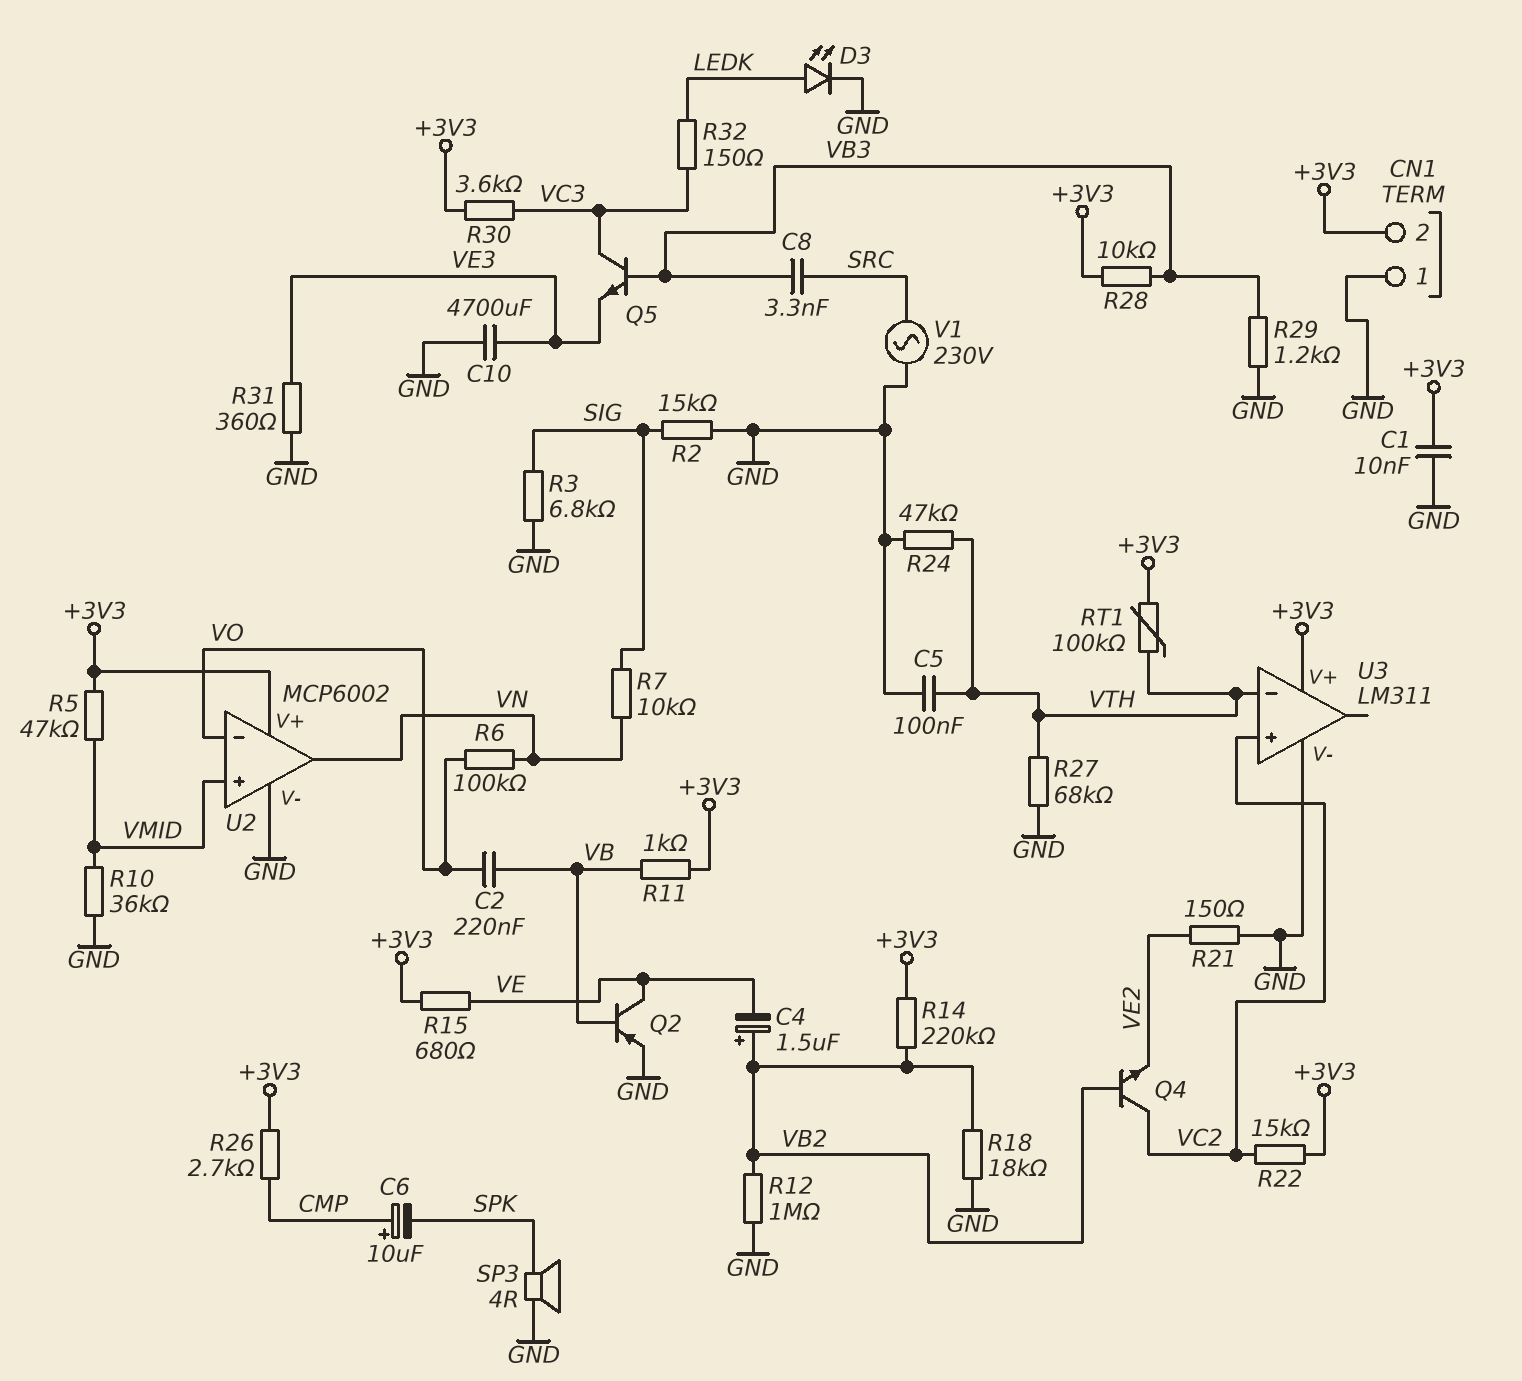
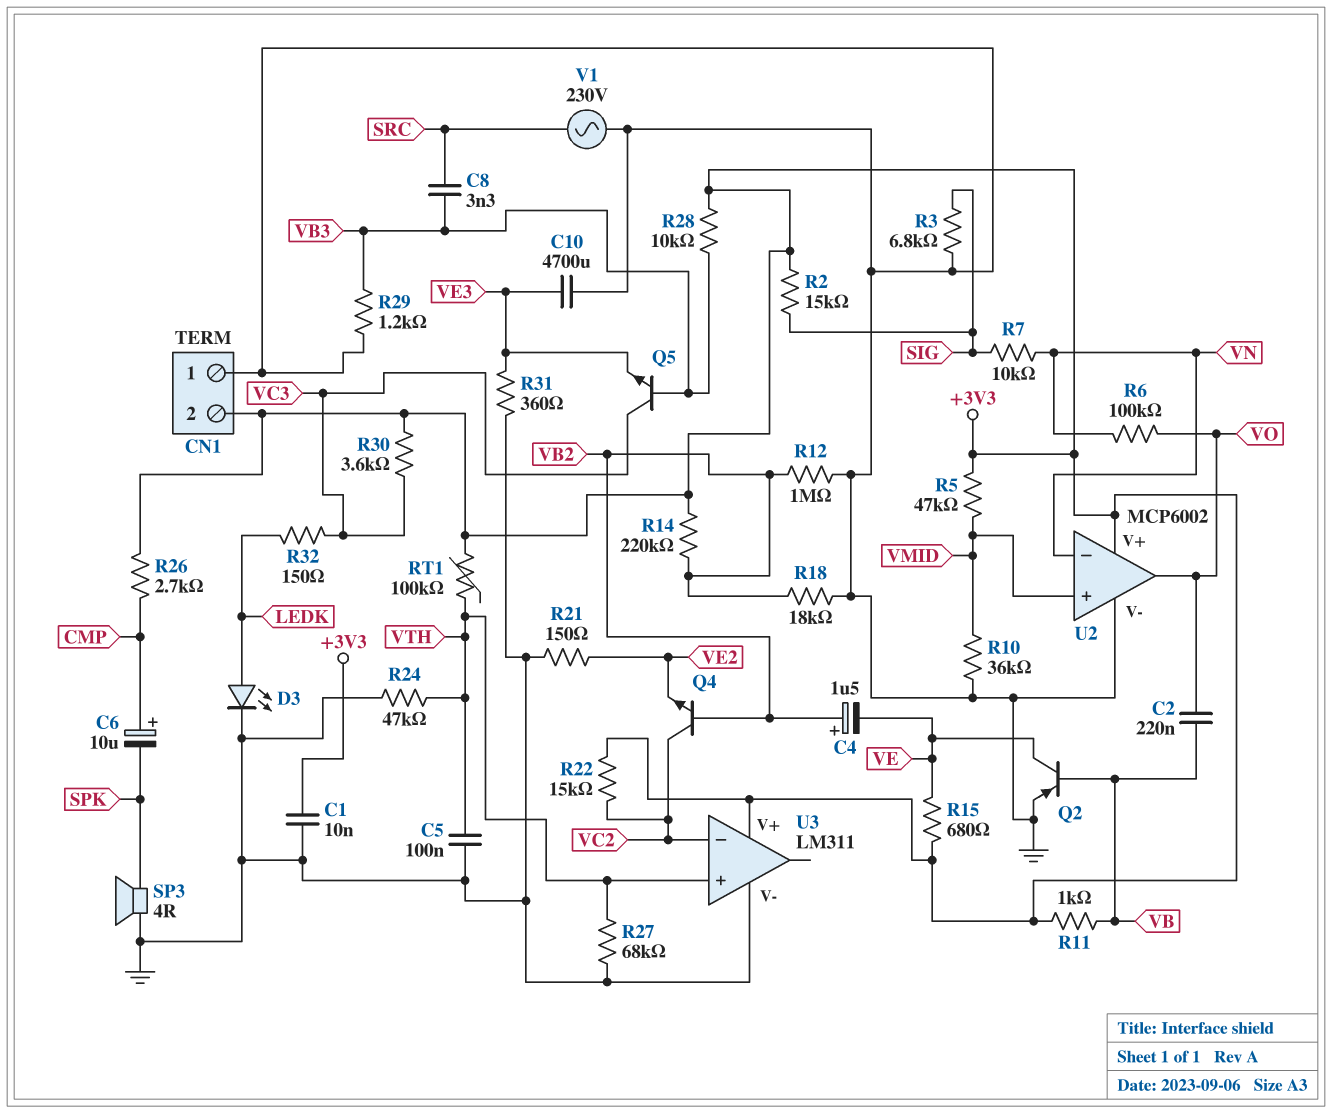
R2: 15k (GND, SIG) -> 15k (+3V3, SIG)
U2 pin in-: VO -> VN
U2 pin out: VN -> VO
U3 pin in+: VC2 -> VTH
U3 pin in-: VTH -> VC2

